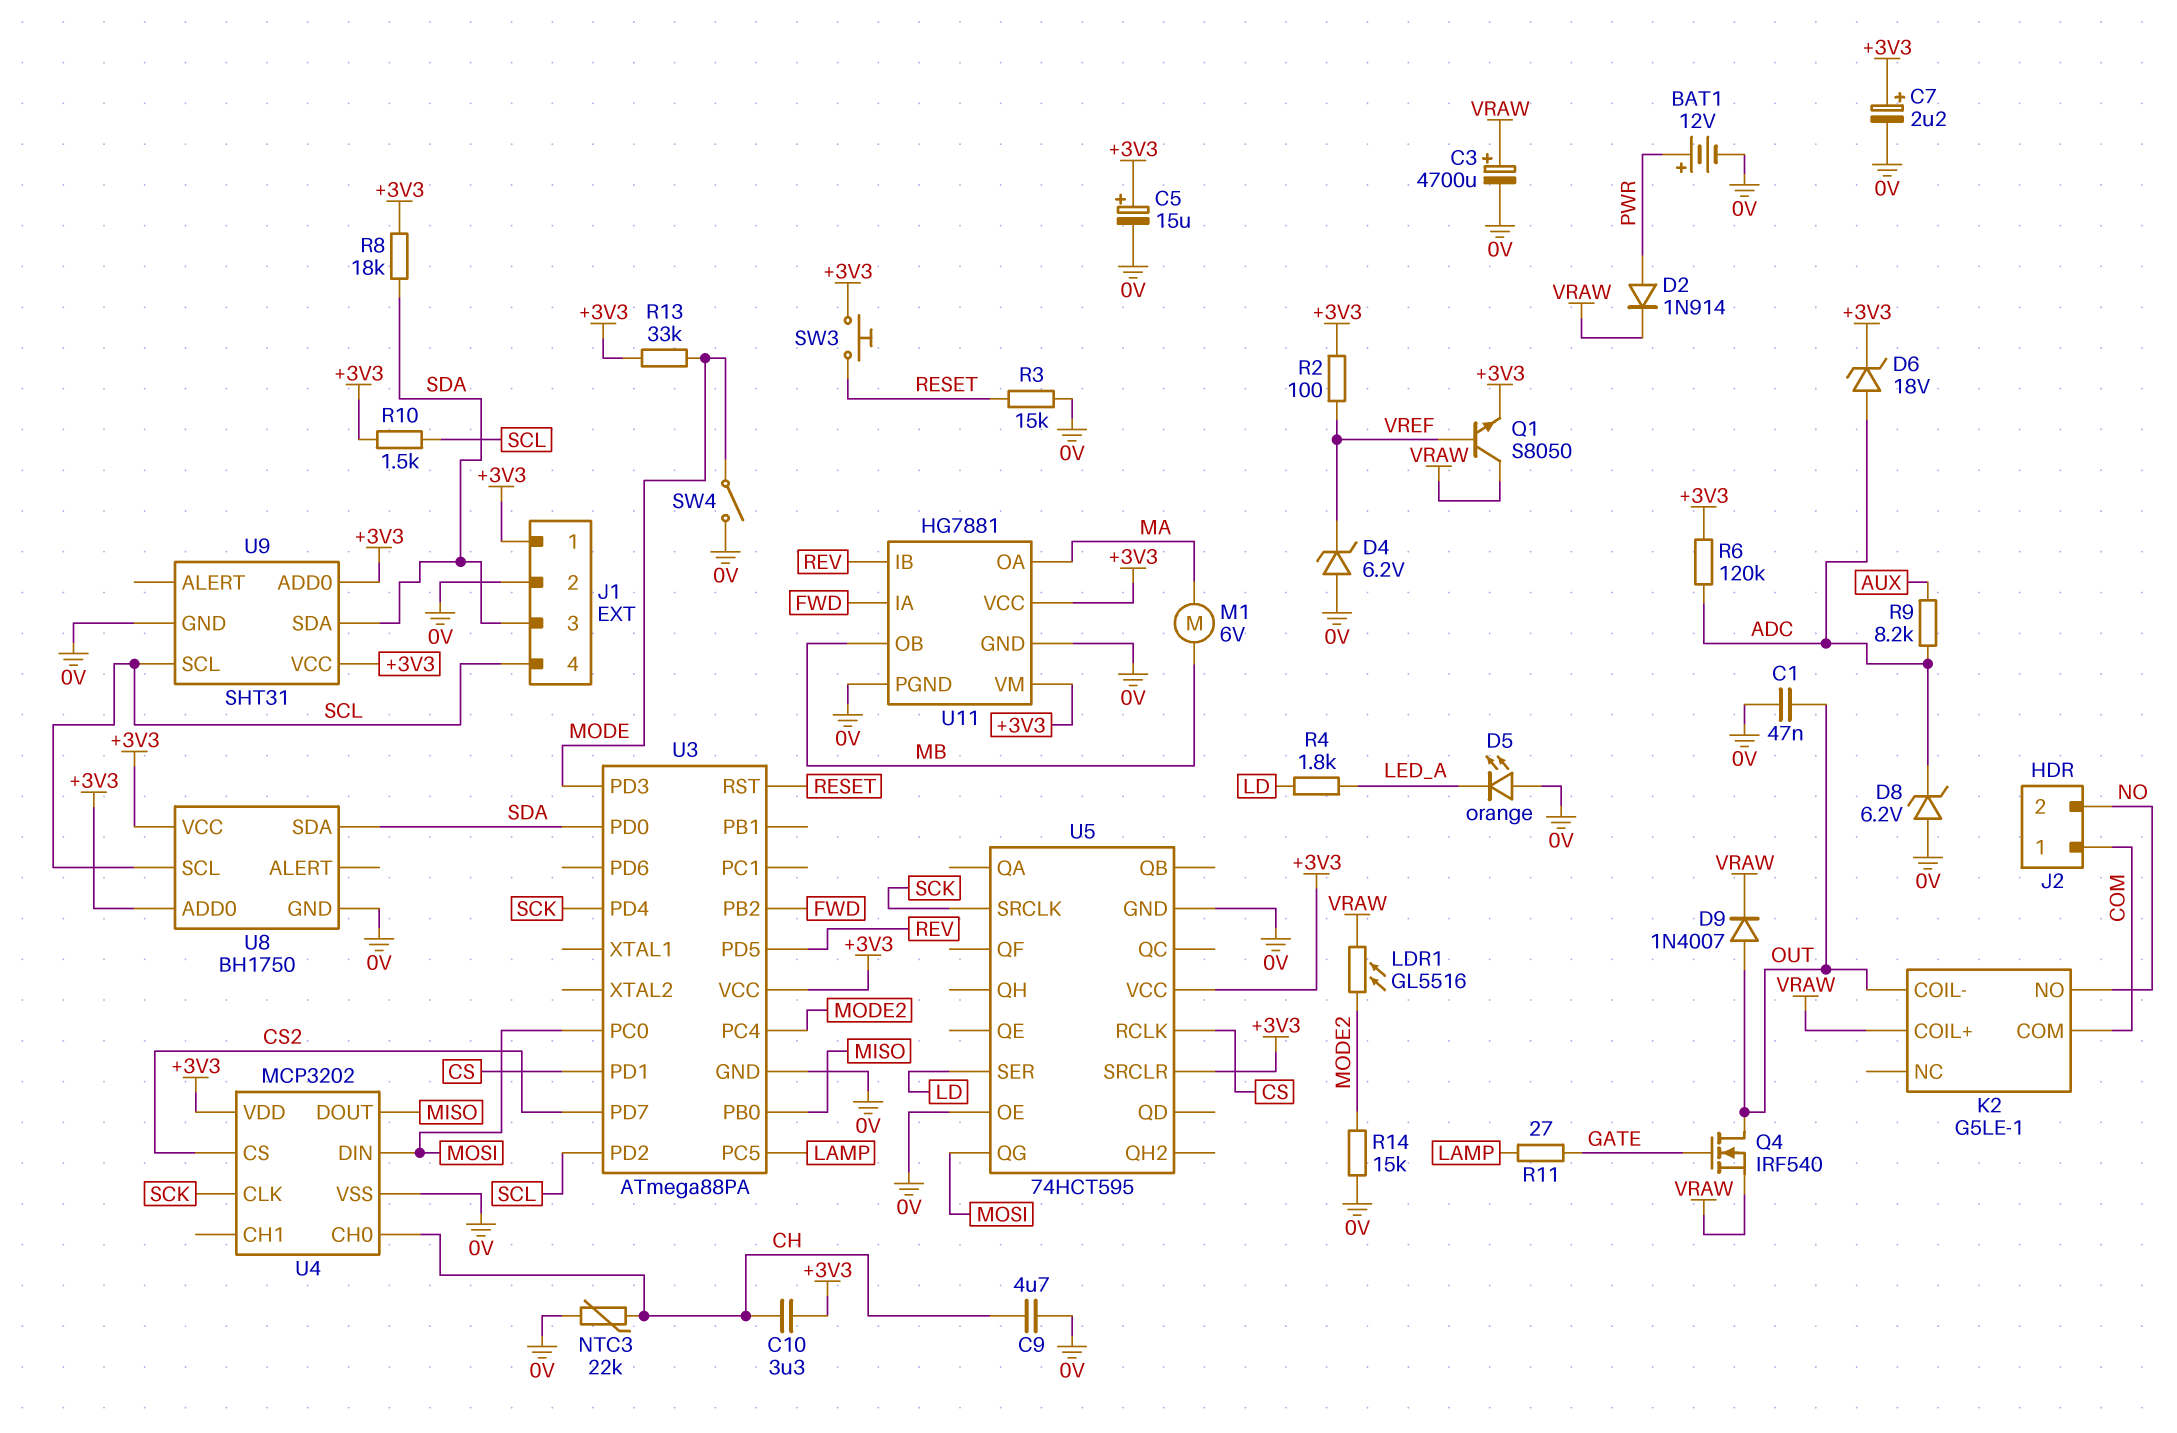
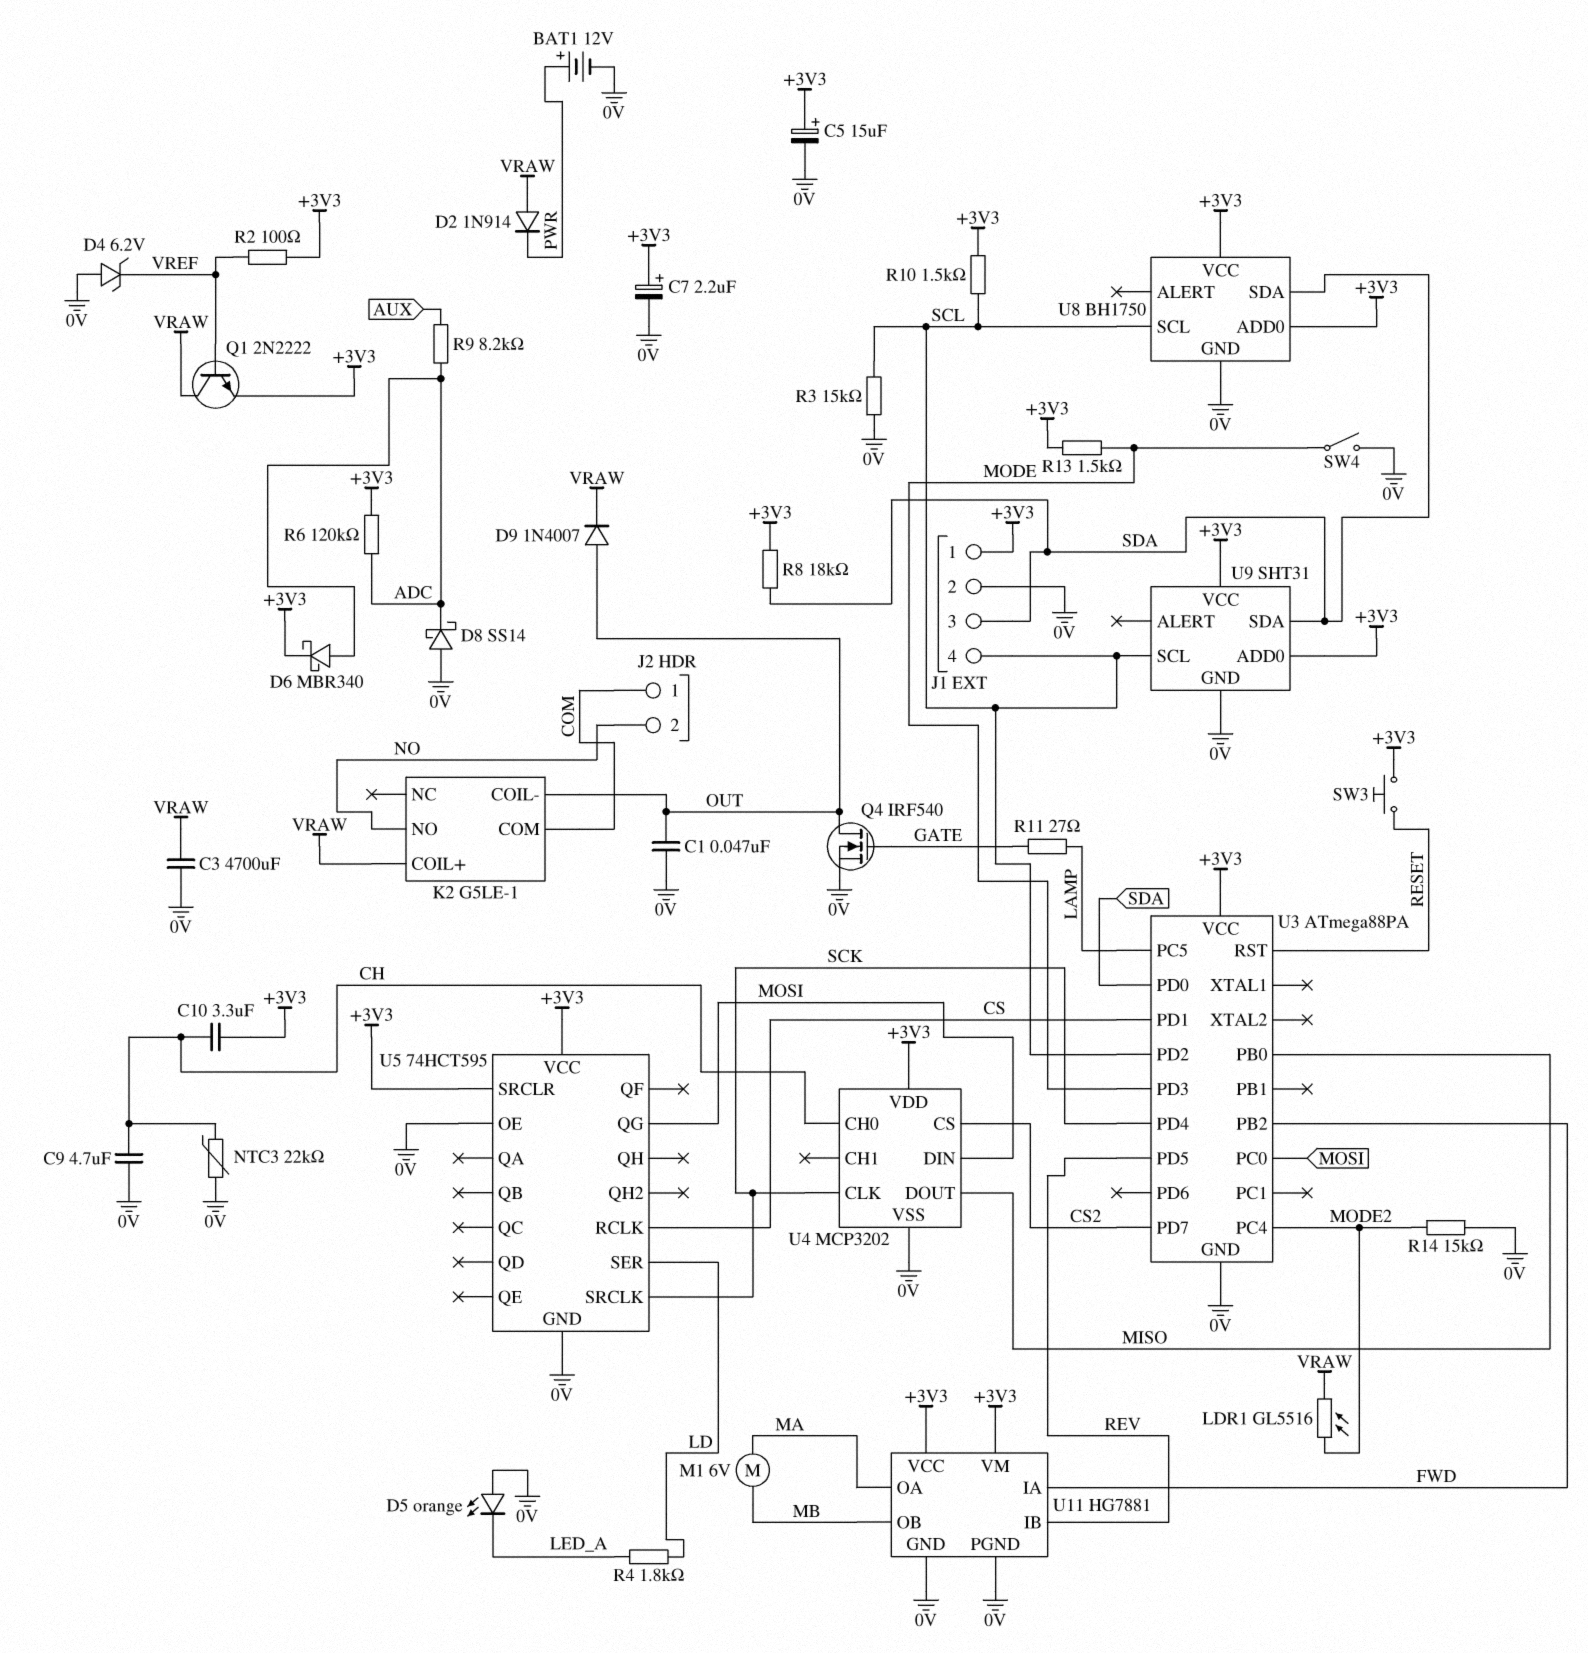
C3: 4700uF (plus VRAW, minus 0V) -> 4700uF (0V, VRAW)
D2: diode 1N914 (A PWR, K VRAW) -> diode 1N914 (A VRAW, K PWR)
D6: zener 18V (A ADC, K +3V3) -> schottky MBR340 (A ADC, K +3V3)
D8: zener 6.2V (A 0V, K ADC) -> schottky SS14 (A 0V, K ADC)
Q1: NPN S8050 (B VREF, C VRAW, E +3V3) -> NPN 2N2222 (B VREF, C VRAW, E +3V3)
Q4: NMOS IRF540 (G GATE, D OUT, S VRAW) -> NMOS IRF540 (G GATE, D OUT, S 0V)
R3: 15k (0V, RESET) -> 15k (0V, SCL)
R13: 33k (+3V3, MODE) -> 1.5k (+3V3, MODE)

